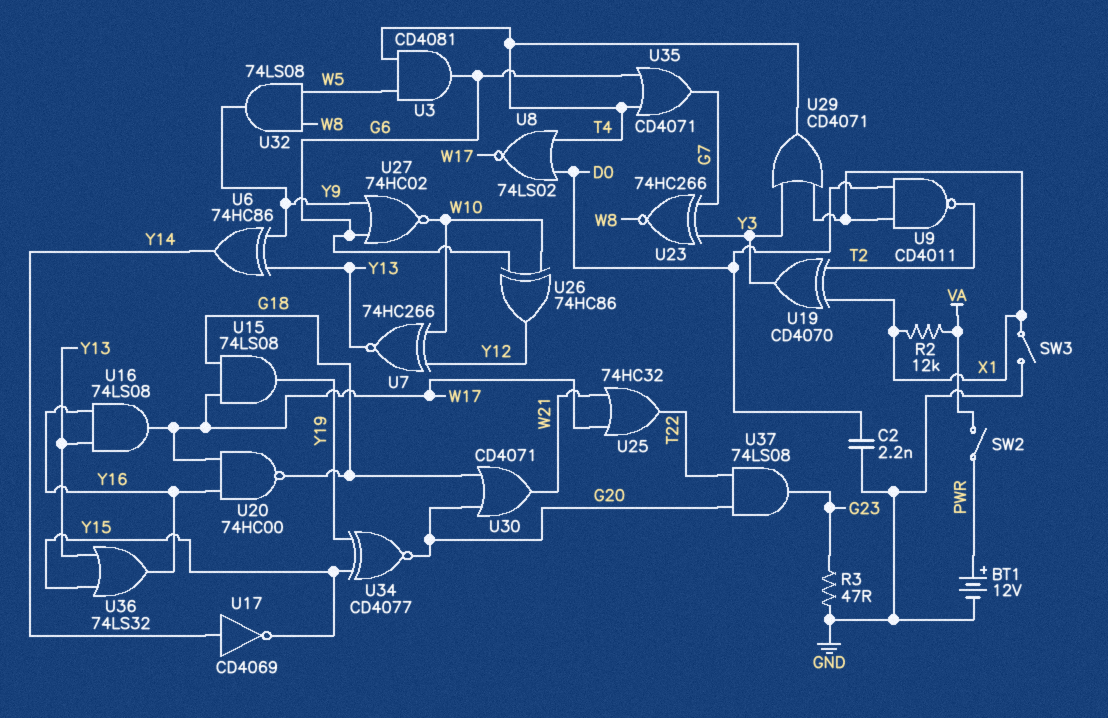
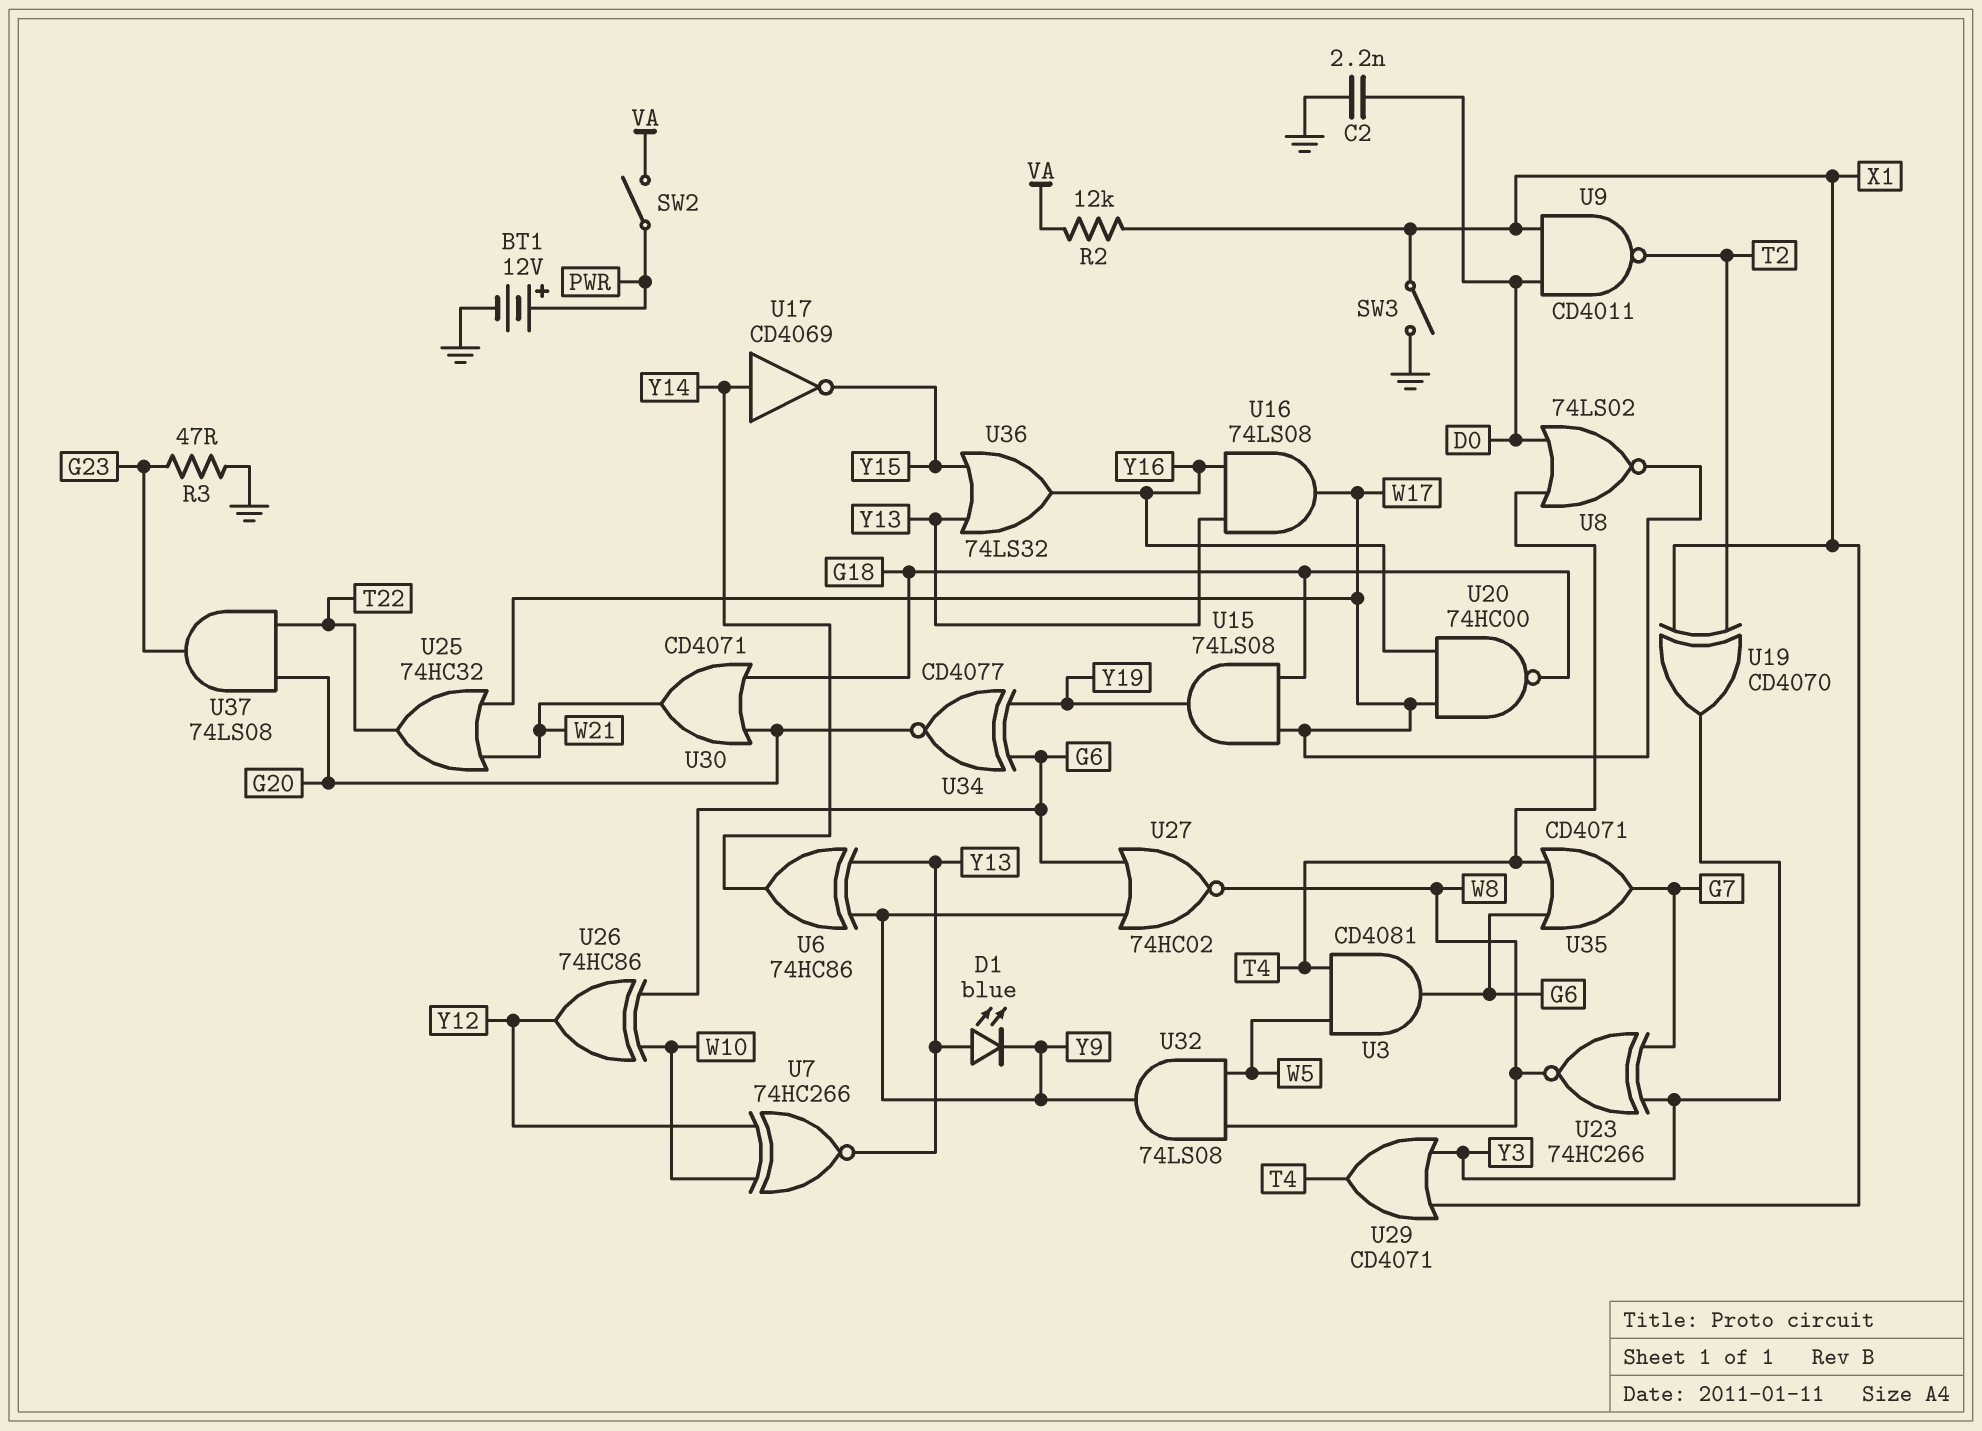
D1: none -> LED blue (A Y13, K Y9)
U27: NOR 74HC02 (in G6, in Y9, out W10) -> NOR 74HC02 (in G6, in Y9, out W8)
U34: XNOR CD4077 (in Y15, in Y19, out G20) -> XNOR CD4077 (in G6, in Y19, out G20)

